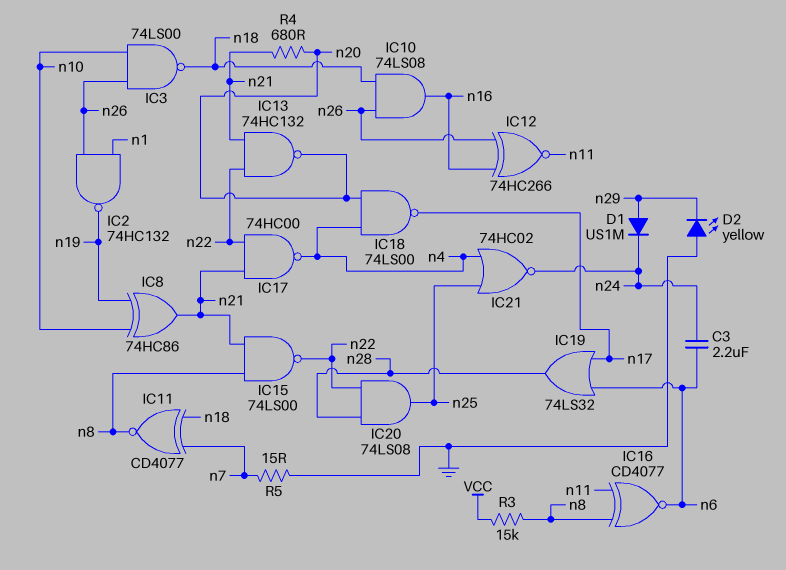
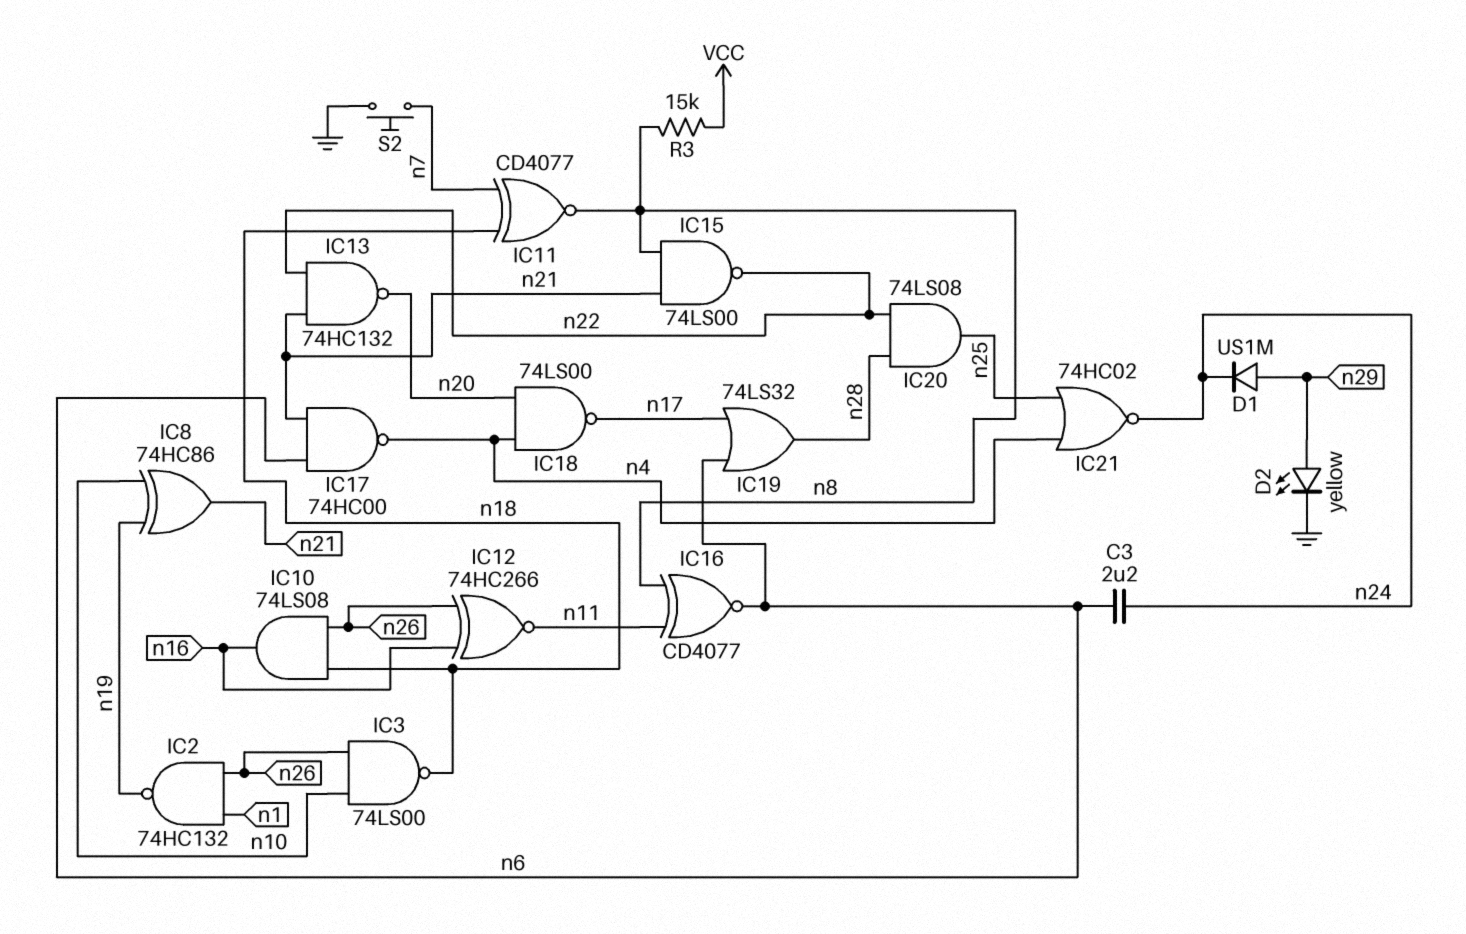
D2: LED yellow (A GND, K n29) -> LED yellow (A n29, K GND)
IC17: NAND 74HC00 (in n21, in n22, out n4) -> NAND 74HC00 (in n6, in n21, out n4)
R4: 680 (n20, n21) -> none
R5: 15 (GND, n7) -> none
S2: none -> button (GND, n7)

